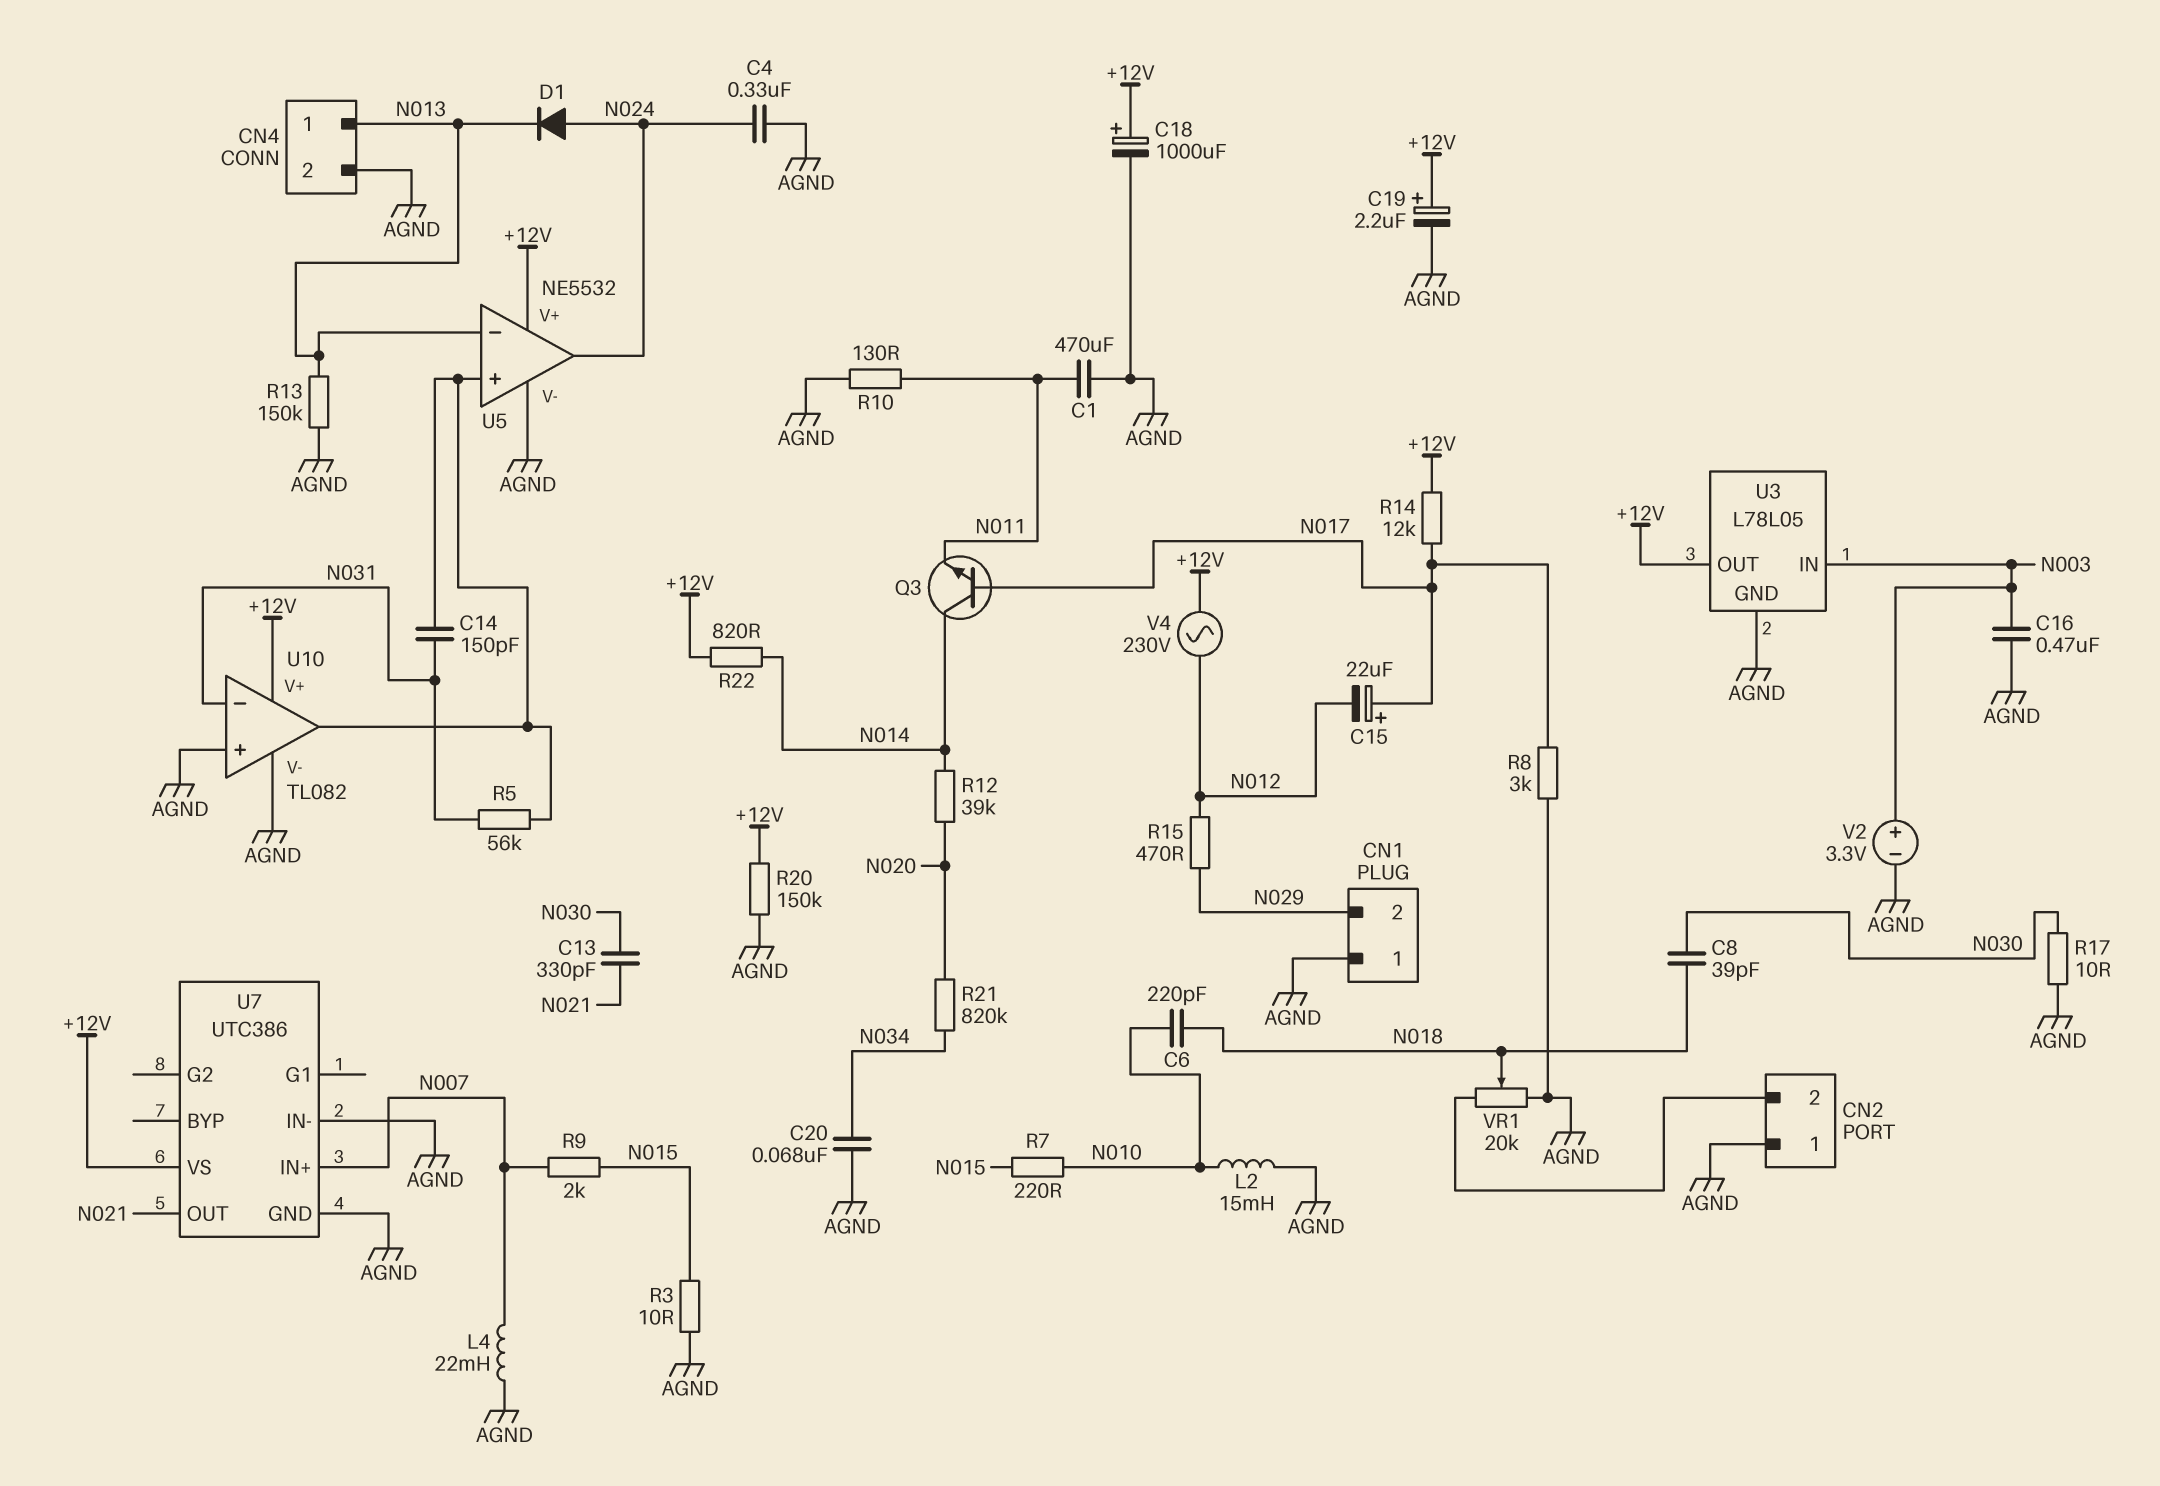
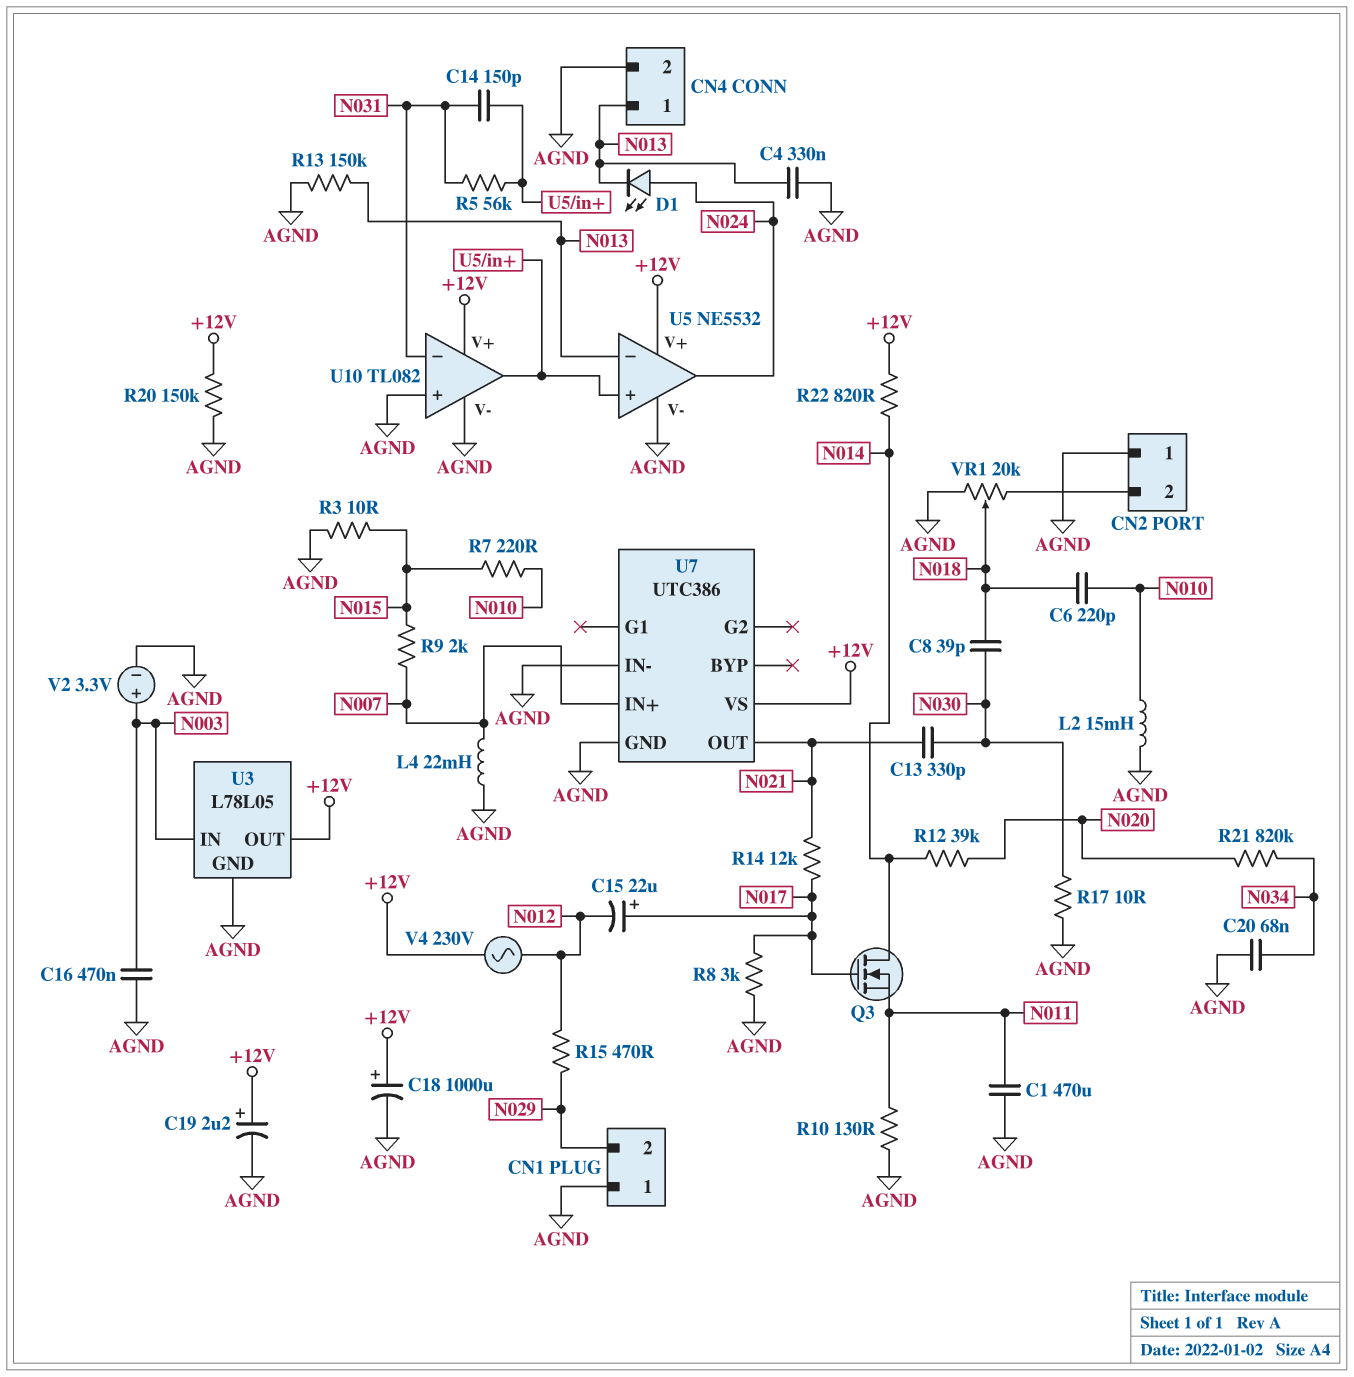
C4: 330nF (AGND, N024) -> 330nF (AGND, N013)
D1: diode (A N024, K N013) -> LED (A N024, K N013)
Q3: NPN (B N017, C N014, E N011) -> NMOS (G N017, D N014, S N011)
R14: 12k (+12V, N017) -> 12k (N017, N021)

